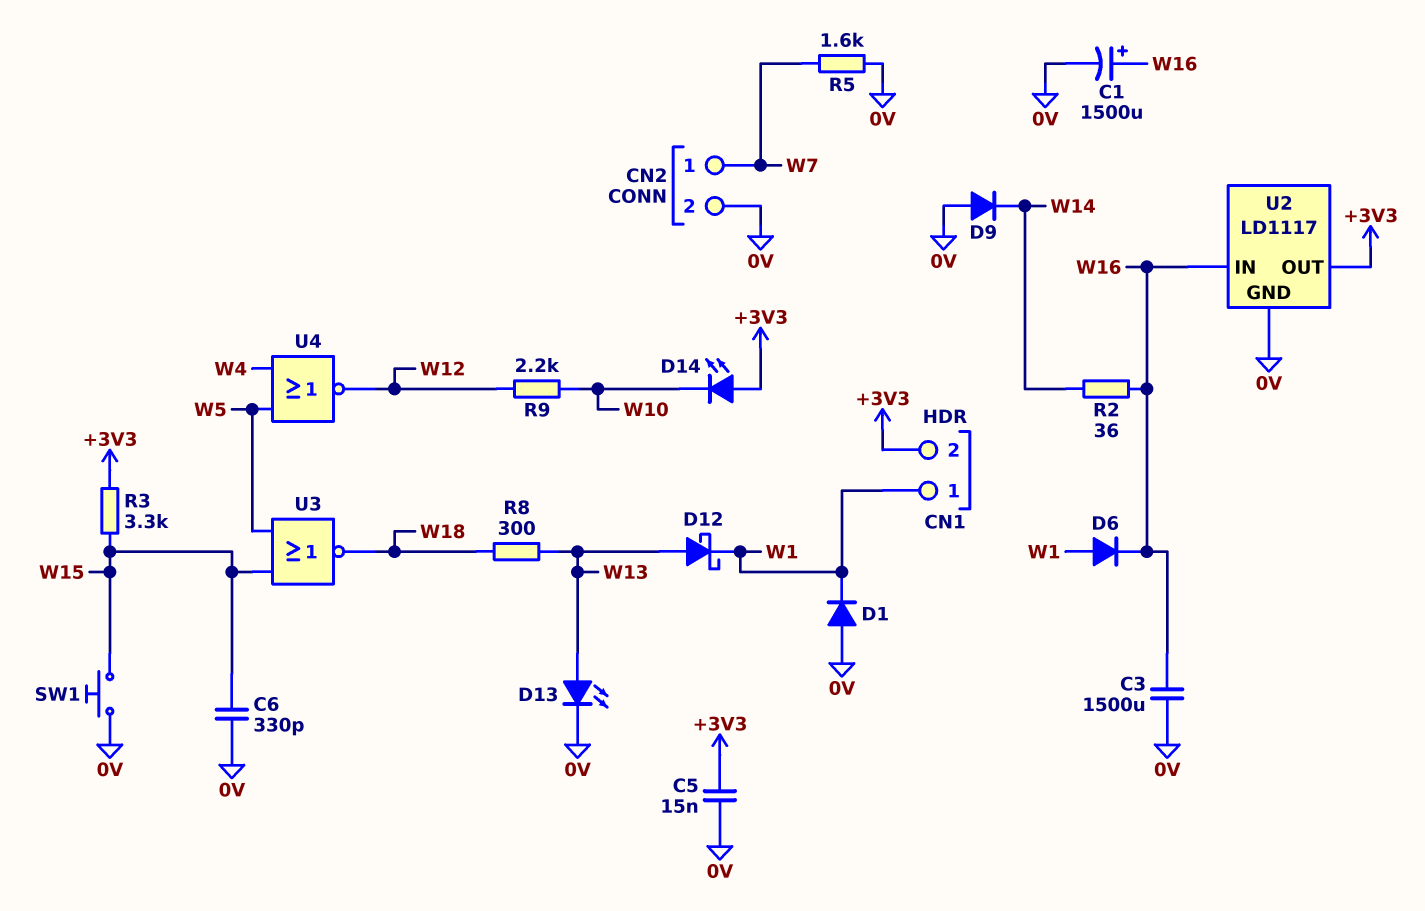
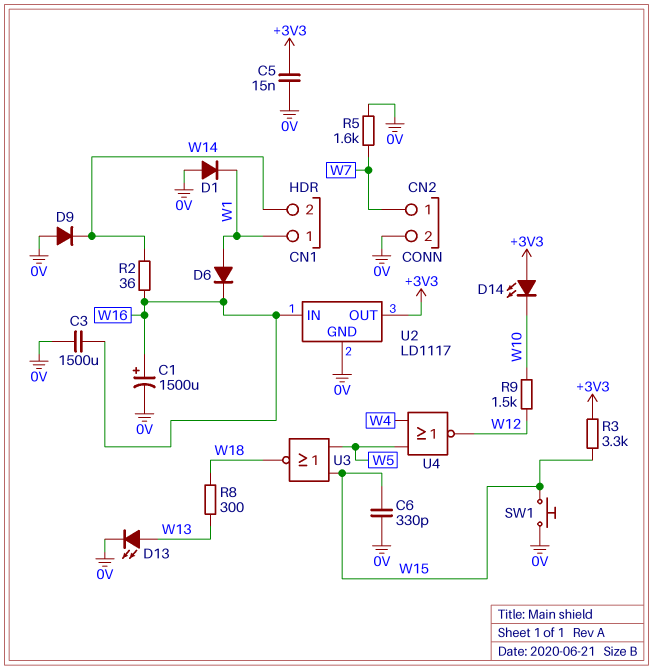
CN1 pin 2: +3V3 -> W14
D12: schottky (A W13, K W1) -> none
R9: 2.2k (W10, W12) -> 1.5k (W10, W12)

